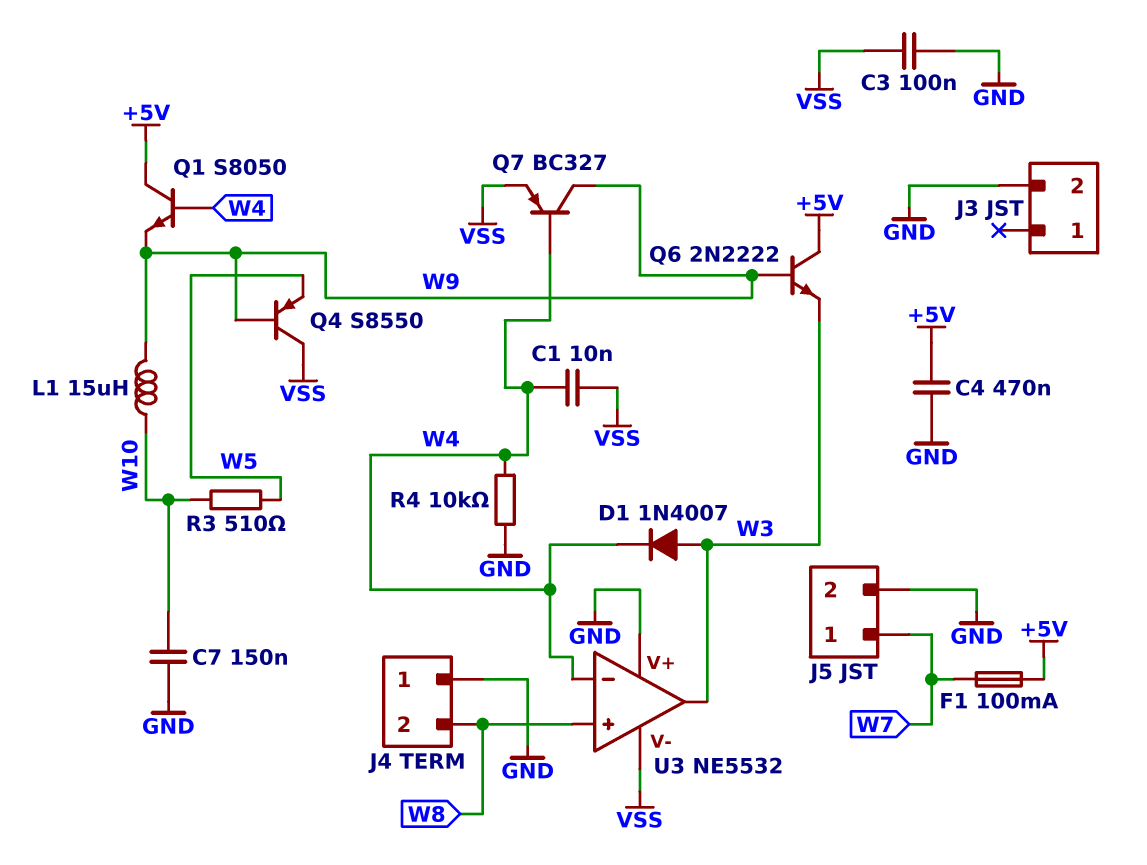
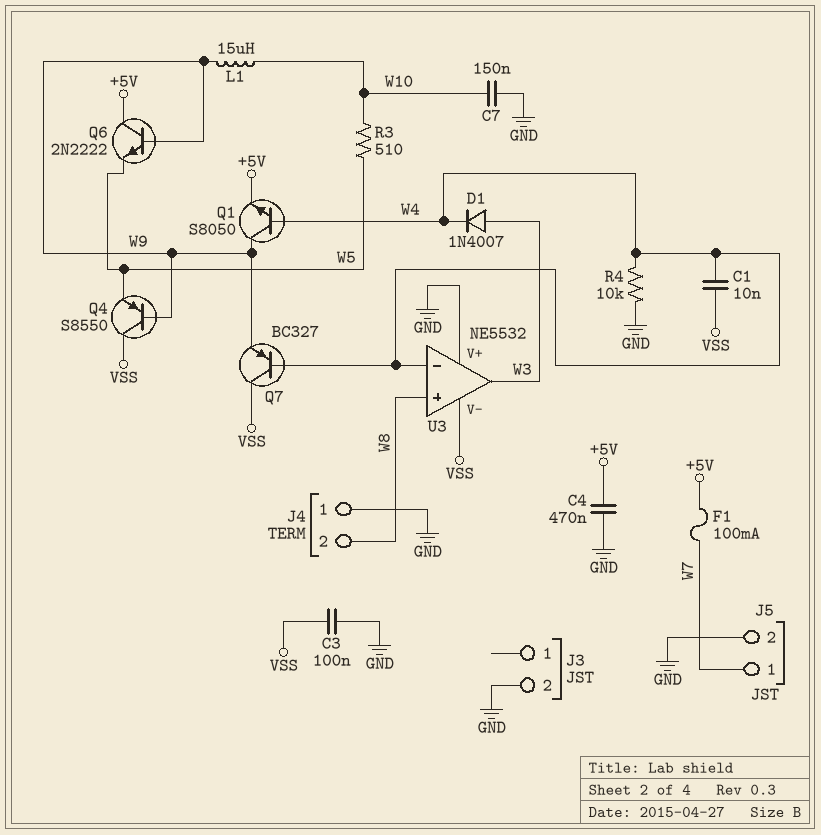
Q1: NPN S8050 (B W4, C +5V, E W9) -> NPN S8050 (B W4, C W9, E +5V)
Q6: NPN 2N2222 (B W9, C +5V, E W3) -> NPN 2N2222 (B W9, C +5V, E W5)
Q7: PNP BC327 (B W4, C W9, E VSS) -> PNP BC327 (B W4, C VSS, E W9)

